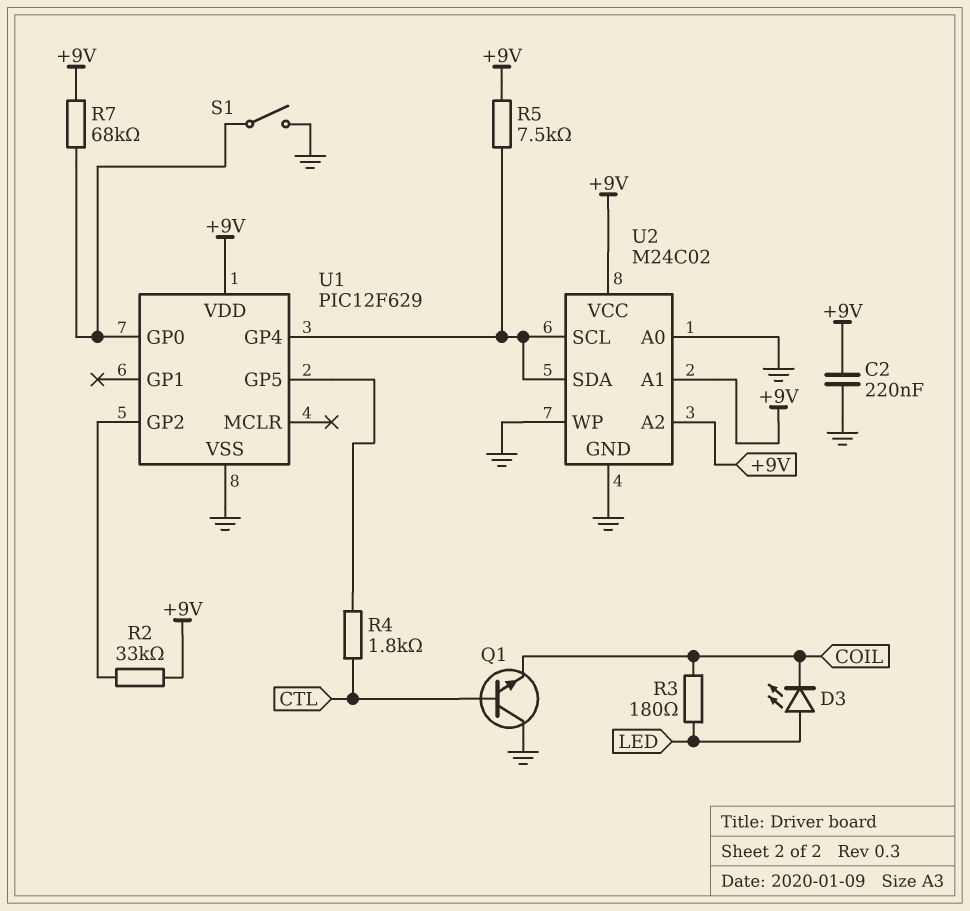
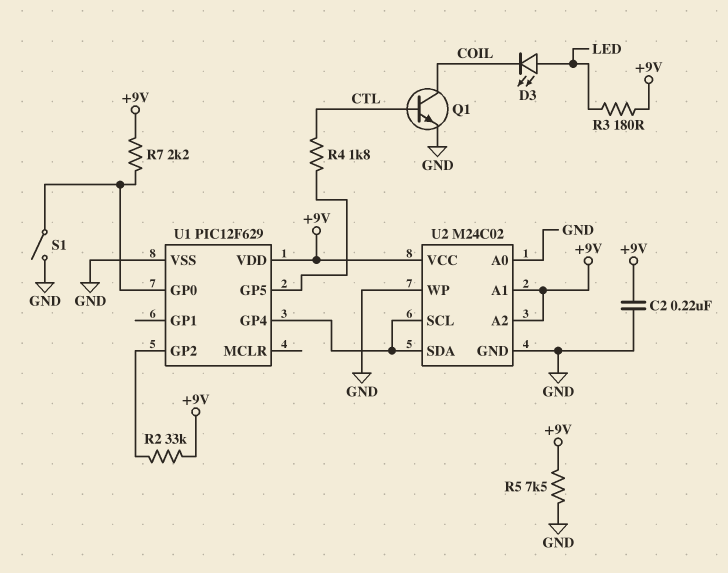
Q1: NPN (B CTL, C GND, E COIL) -> NPN (B CTL, C COIL, E GND)
R3: 180 (COIL, LED) -> 180 (+9V, LED)
R5: 7.5k (+9V, U1/GP4) -> 7.5k (+9V, GND)
R7: 68k (+9V, U1/GP0) -> 2.2k (+9V, U1/GP0)

